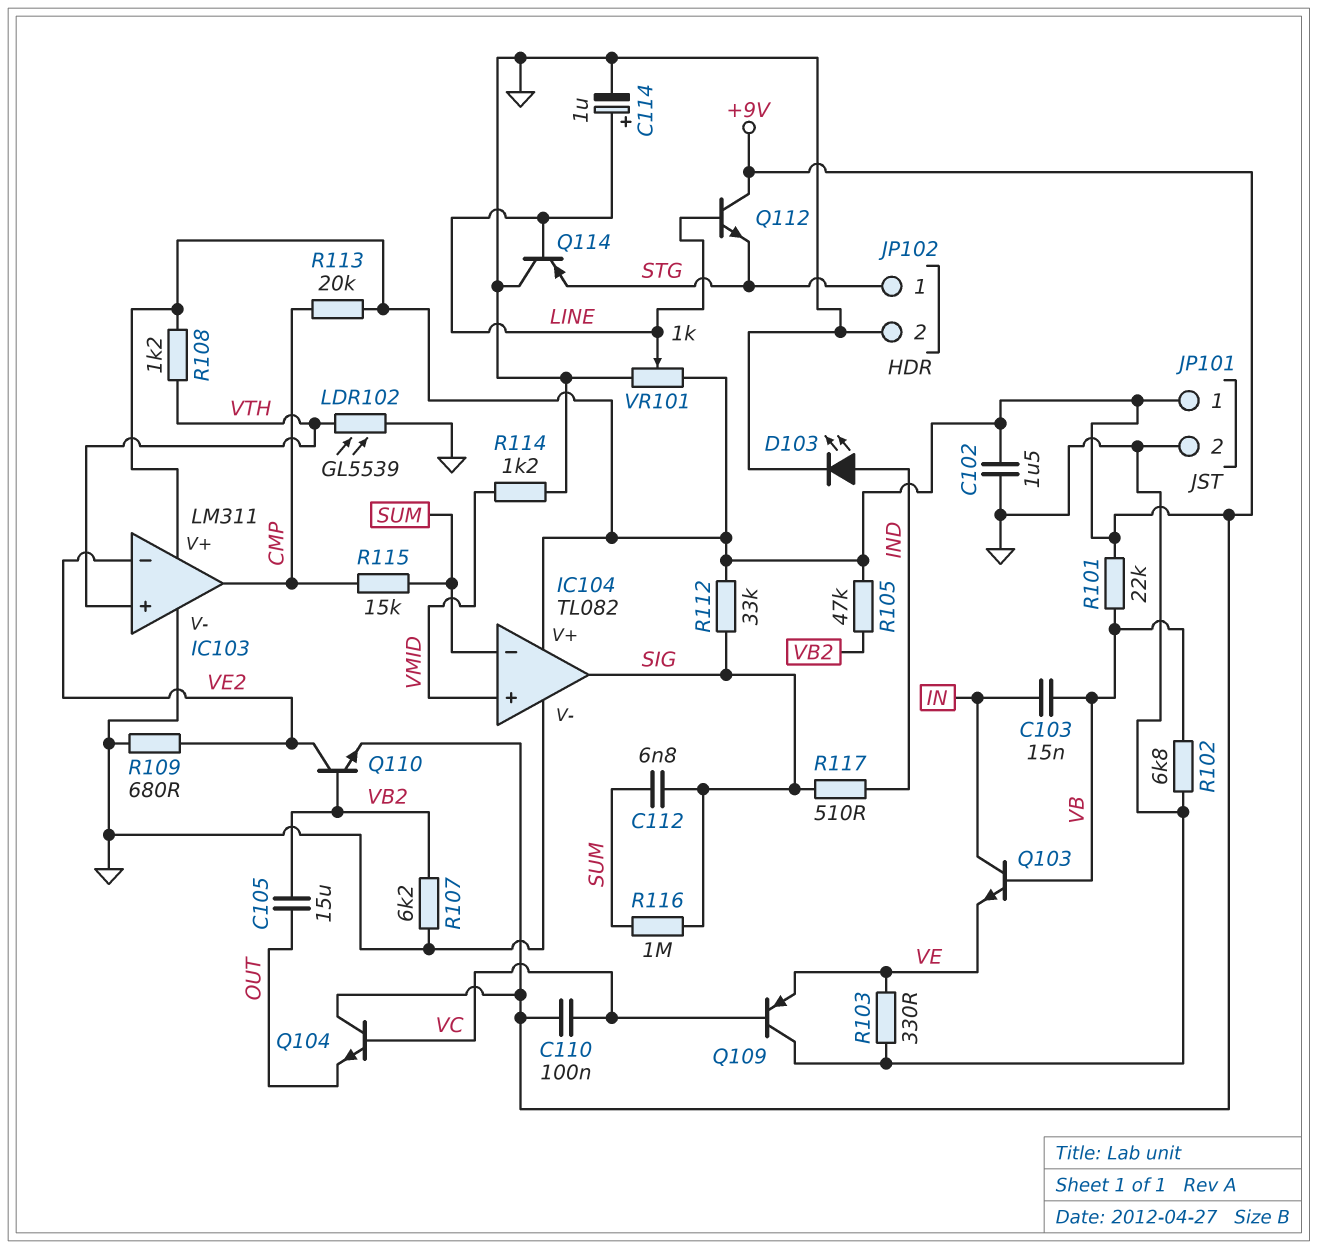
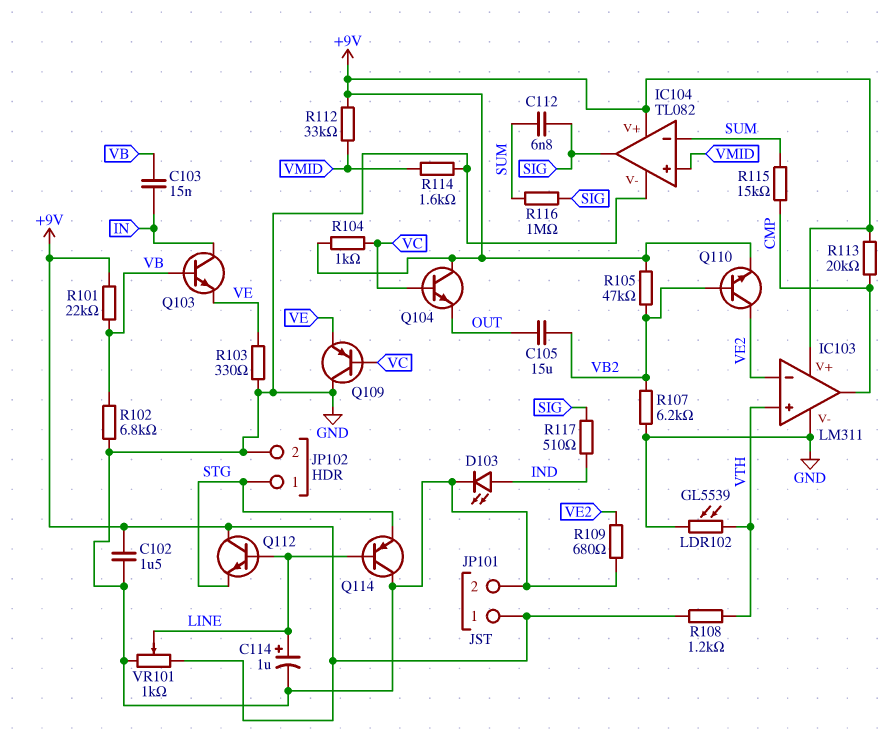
C110: 100nF (+9V, VC) -> none
R104: none -> 1k (+9V, VC)
R112: 33k (+9V, SIG) -> 33k (+9V, VMID)
R114: 1.2k (GND, VMID) -> 1.6k (GND, VMID)

